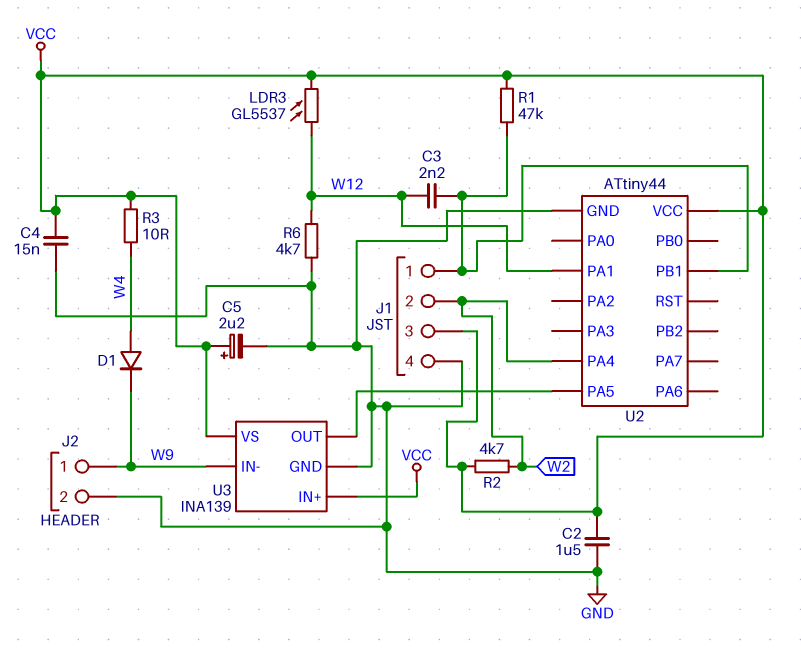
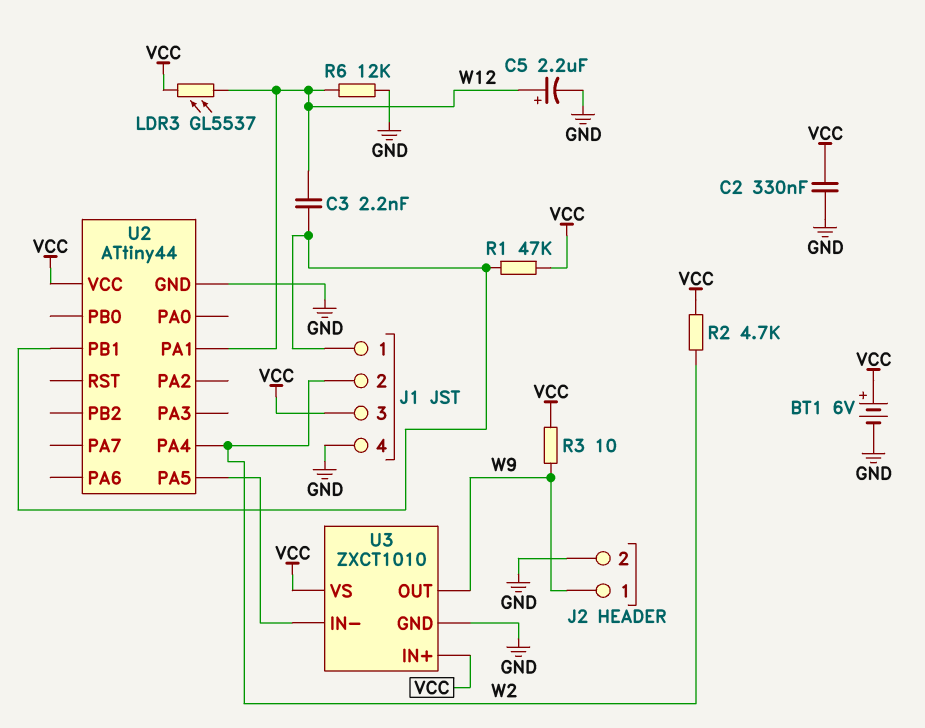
BT1: none -> 6V (plus VCC, minus GND)
C2: 1.5uF (GND, VCC) -> 330nF (GND, VCC)
C4: 15nF (GND, VCC) -> none
C5: 2.2uF (plus VCC, minus GND) -> 2.2uF (plus W12, minus GND)
D1: diode (A W4, K W9) -> none
R3: 10 (VCC, W4) -> 10 (VCC, W9)
R6: 4.7k (GND, W12) -> 12k (GND, W12)
U3: INA139 -> ZXCT1010
U3 pin IN-: W9 -> U2/PA5
U3 pin OUT: U2/PA5 -> W9

